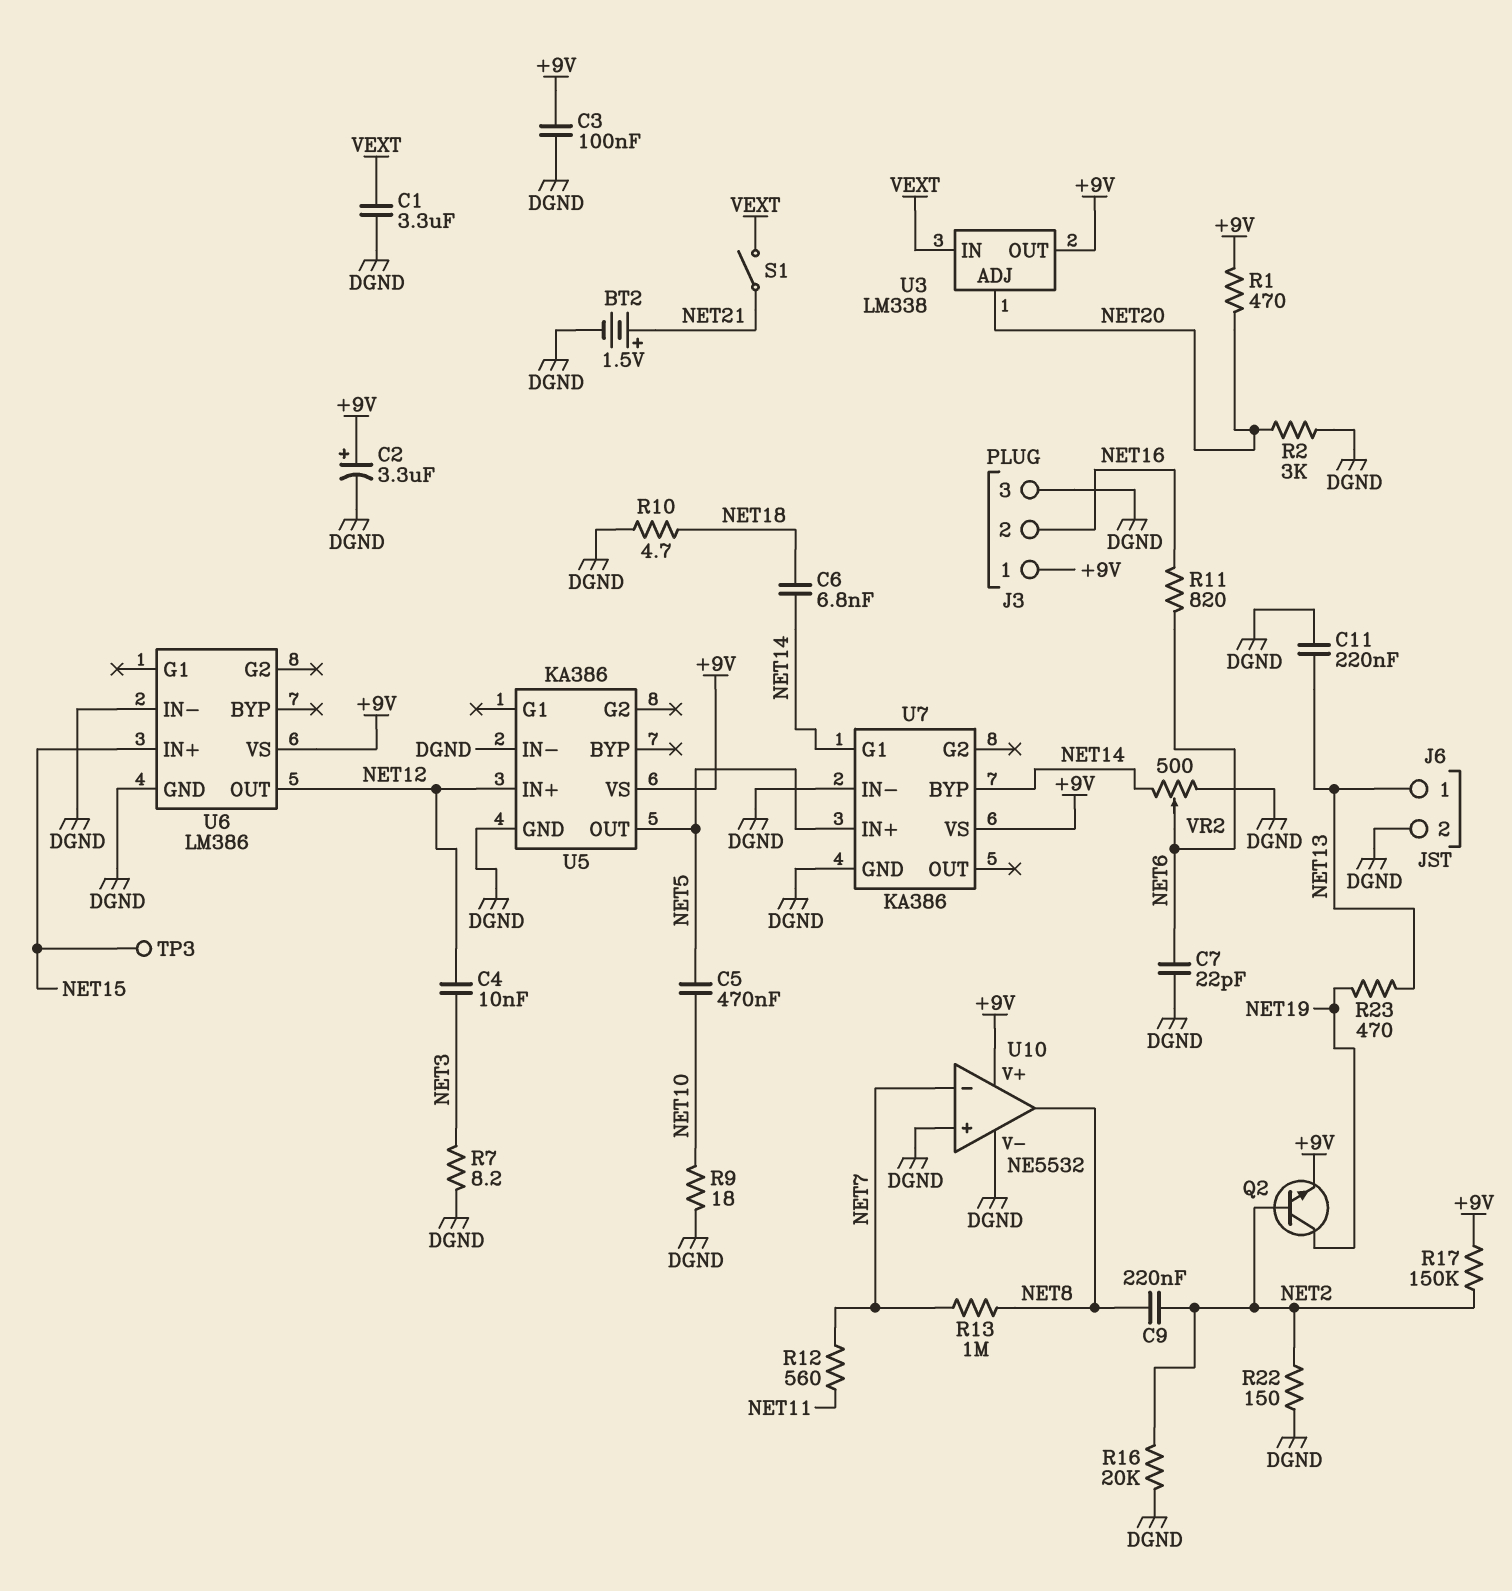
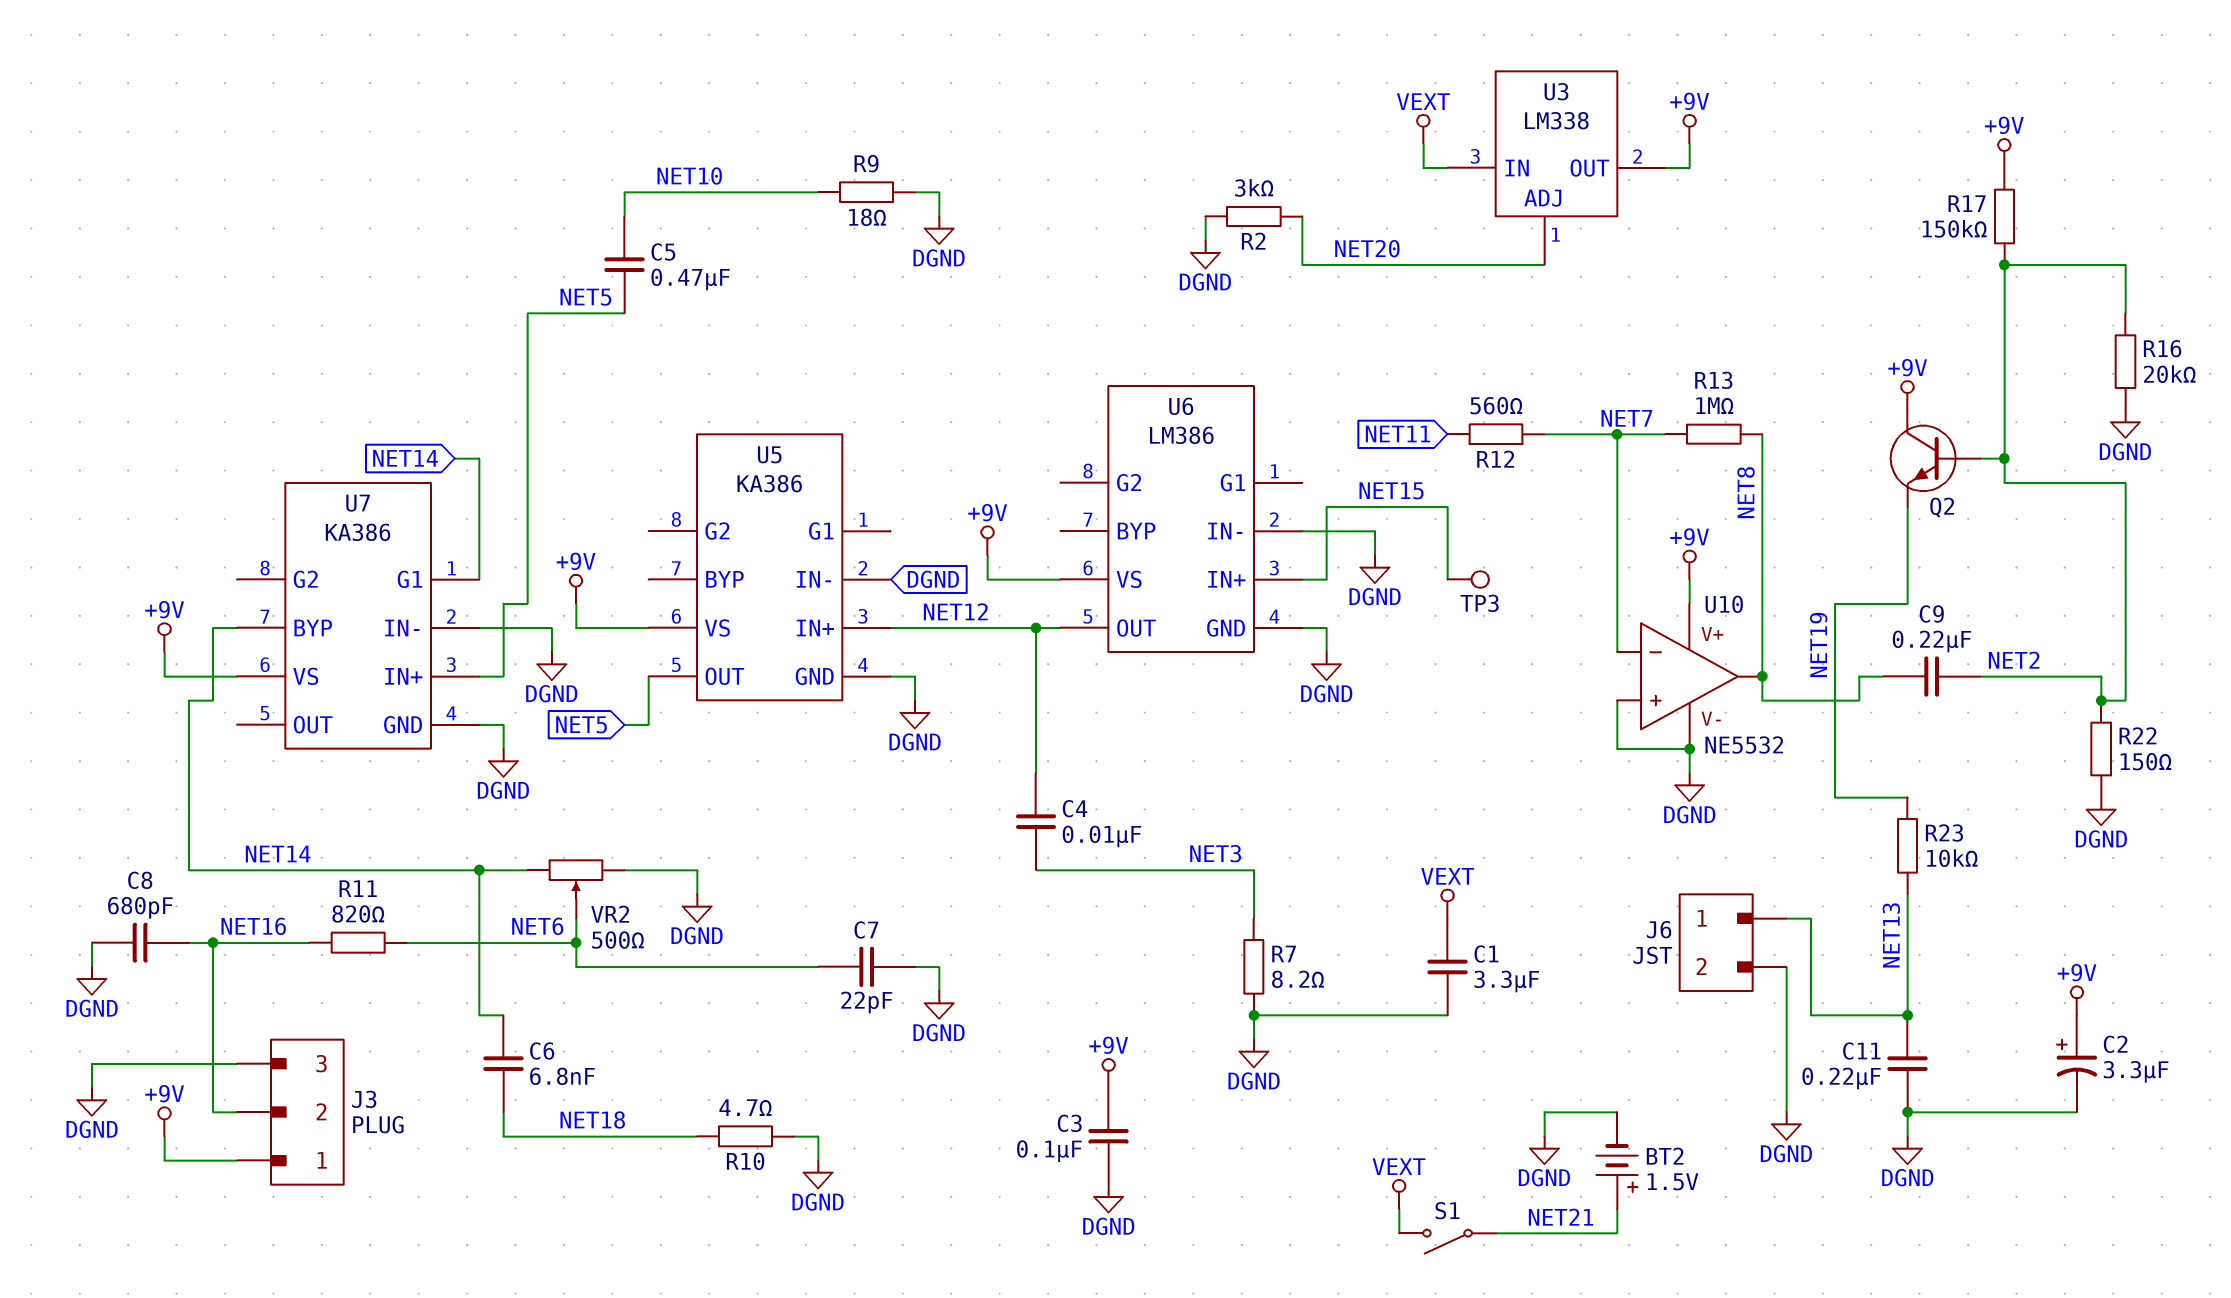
C8: none -> 680pF (DGND, NET16)
Q2: NPN (B NET2, C NET19, E +9V) -> NPN (B NET2, C +9V, E NET19)
R1: 470 (+9V, NET20) -> none
R23: 470 (NET13, NET19) -> 10k (NET13, NET19)

